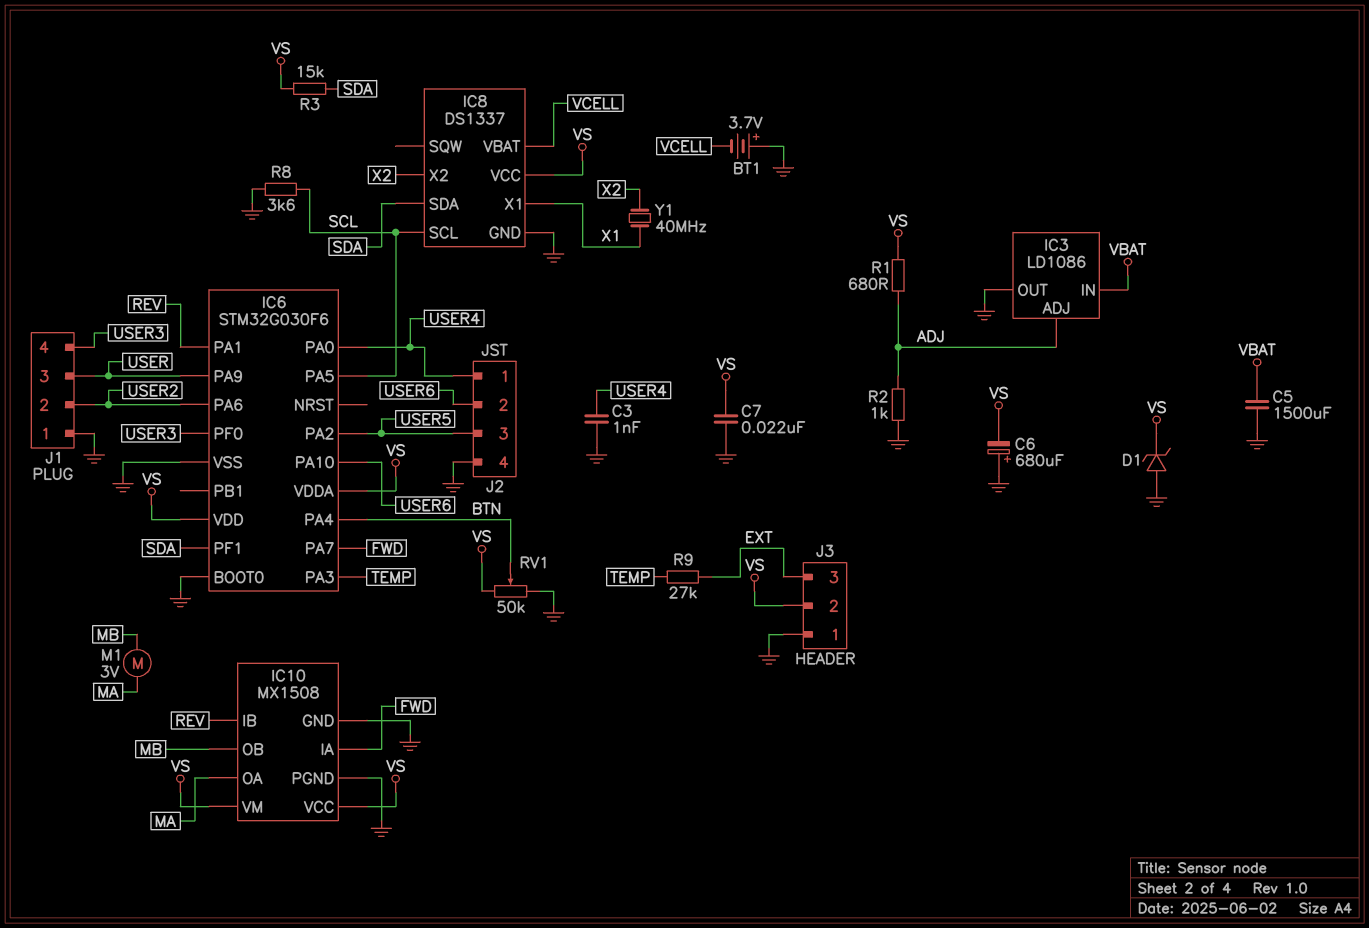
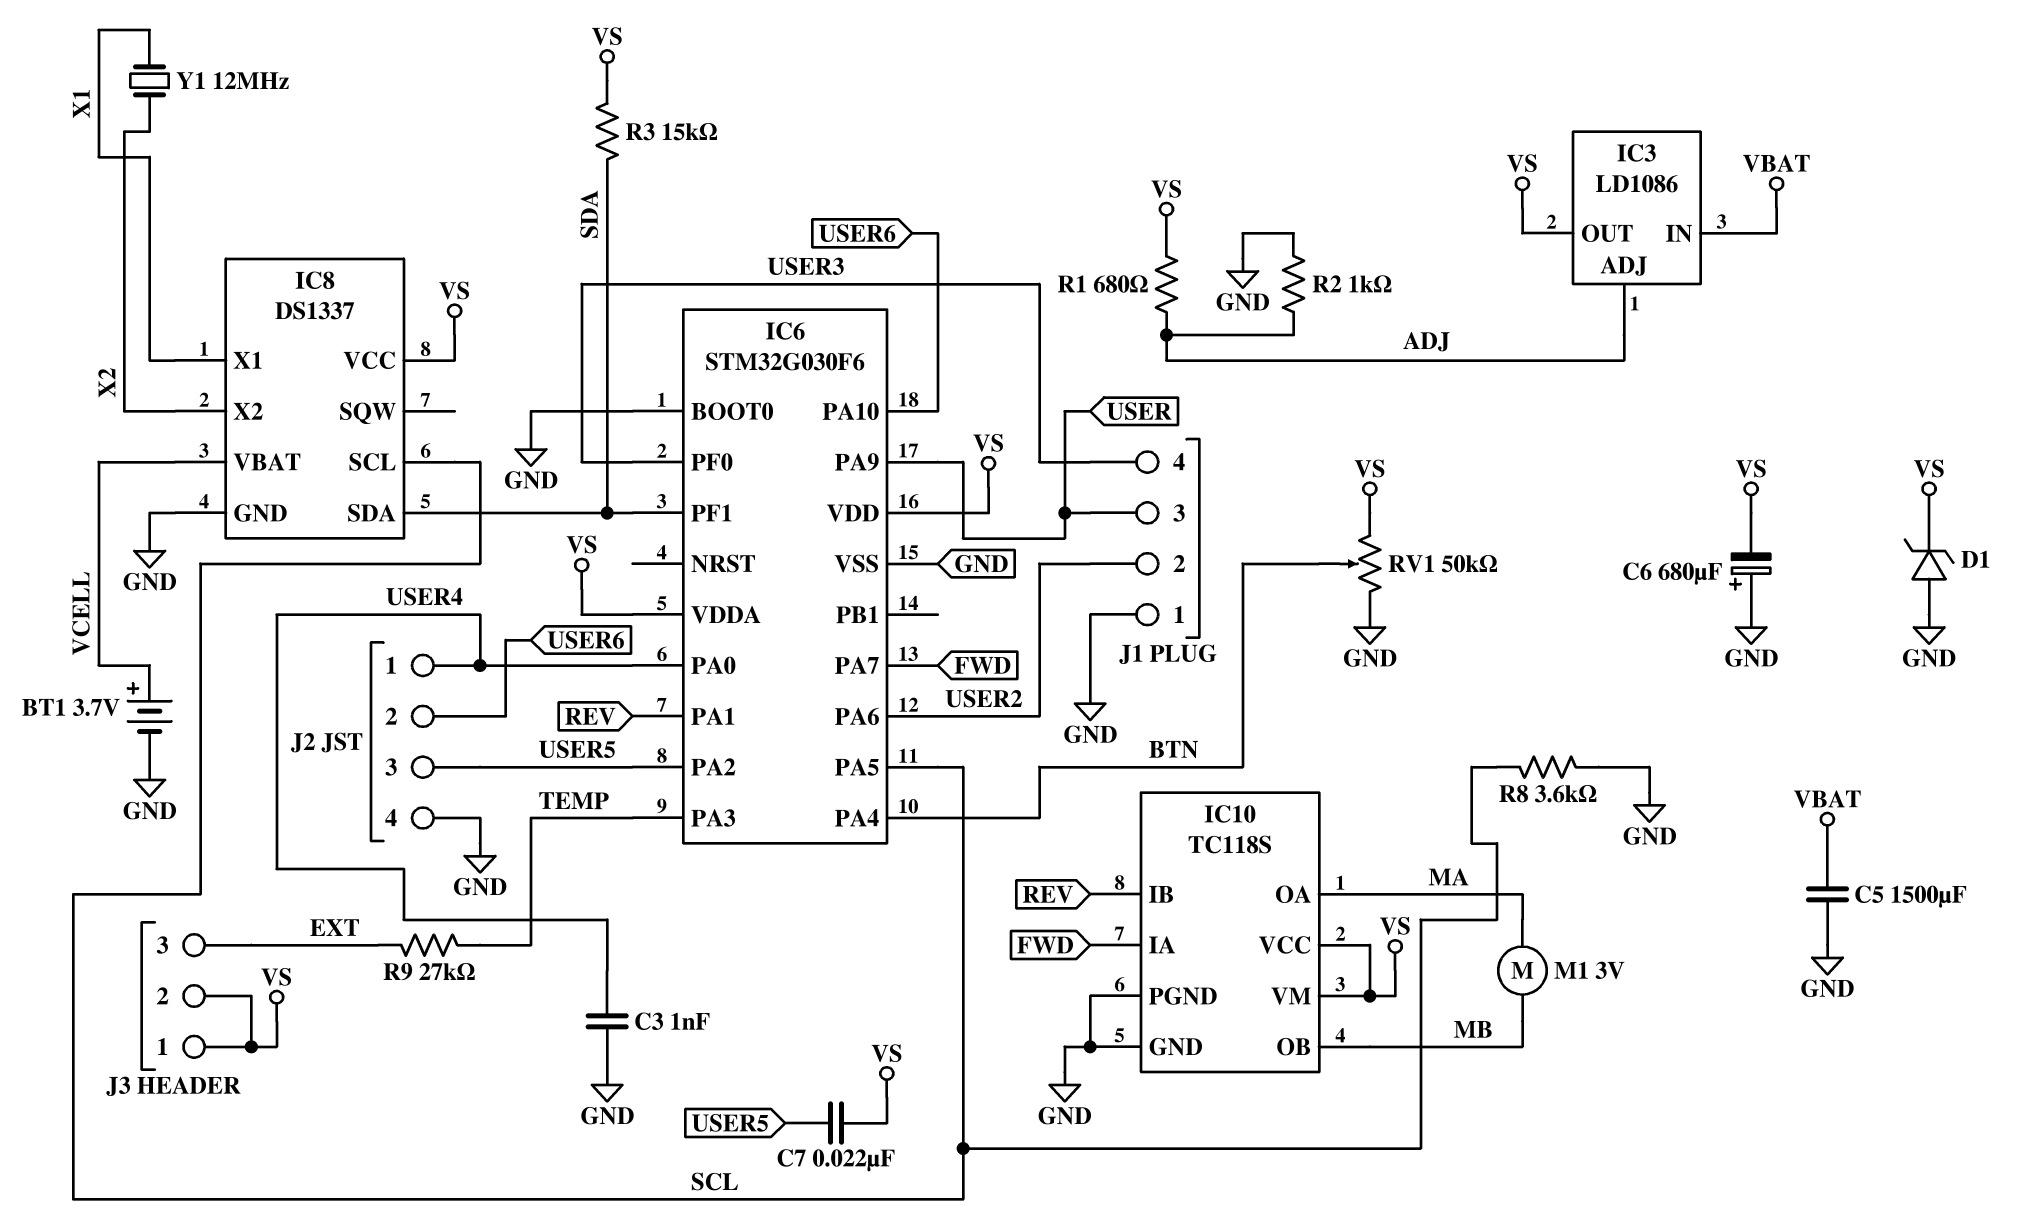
BT1: 3.7V (plus GND, minus VCELL) -> 3.7V (plus VCELL, minus GND)
C7: 22nF (GND, VS) -> 22nF (USER5, VS)
IC3 pin OUT: GND -> VS
IC10: MX1508 -> TC118S
J3 pin 1: GND -> VS
Y1: 40MHz (X1, X2) -> 12MHz (X1, X2)

